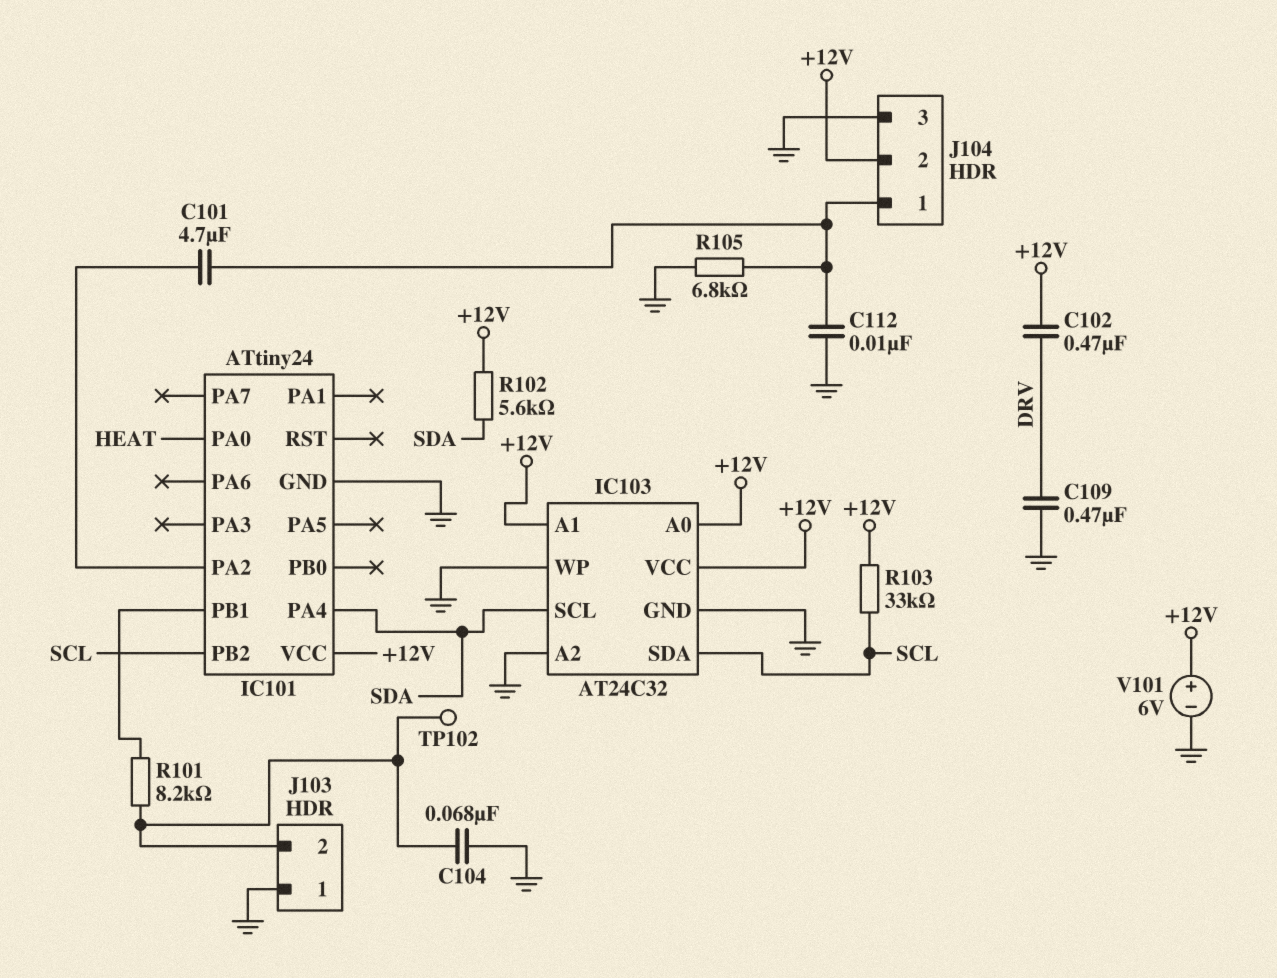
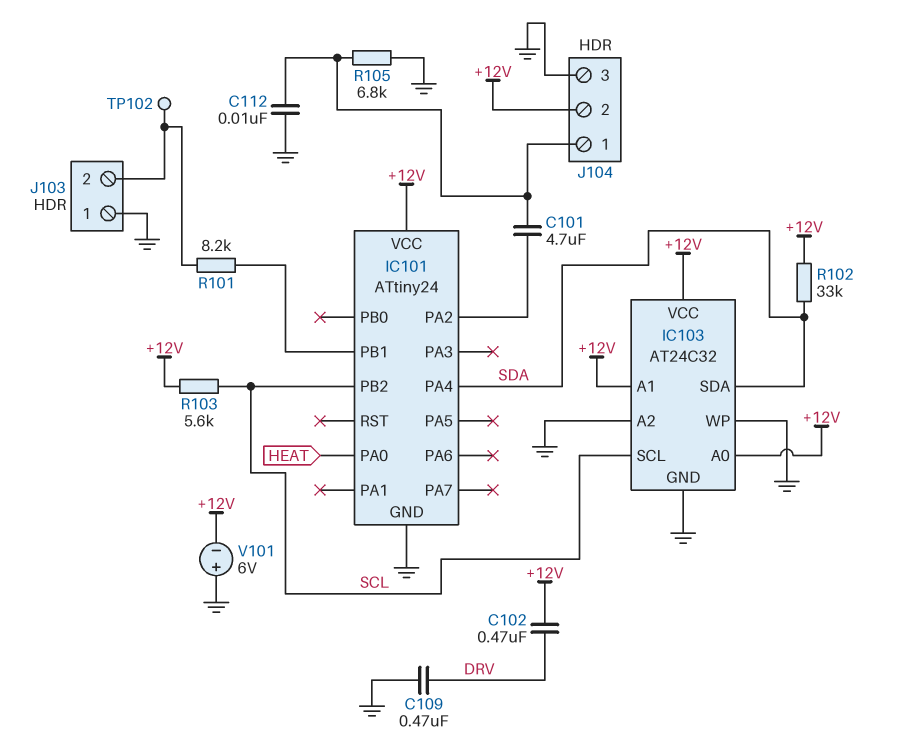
C104: 68nF (GND, J103/2) -> none
IC103 pin SCL: SDA -> SCL
IC103 pin SDA: SCL -> SDA
R102: 5.6k (+12V, SDA) -> 33k (+12V, SDA)
R103: 33k (+12V, SCL) -> 5.6k (+12V, SCL)
V101: 6V (plus +12V, minus GND) -> 6V (plus GND, minus +12V)

